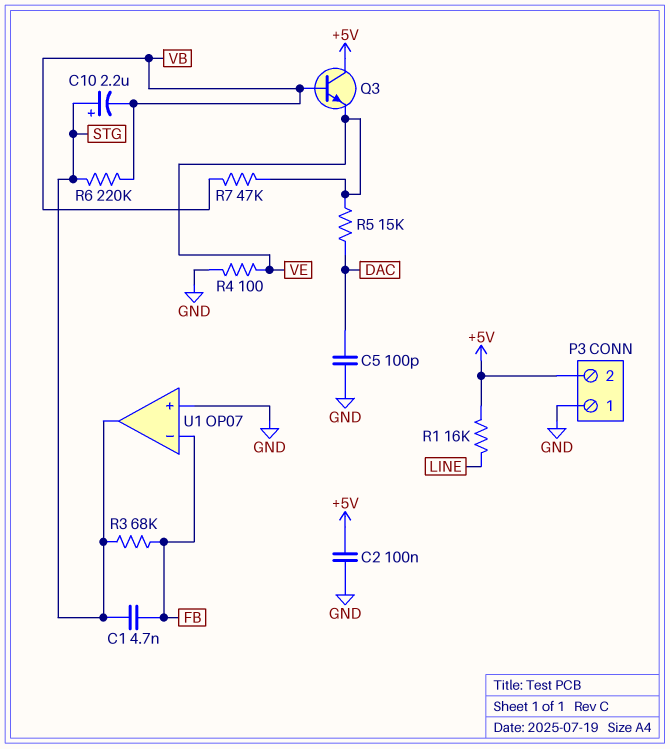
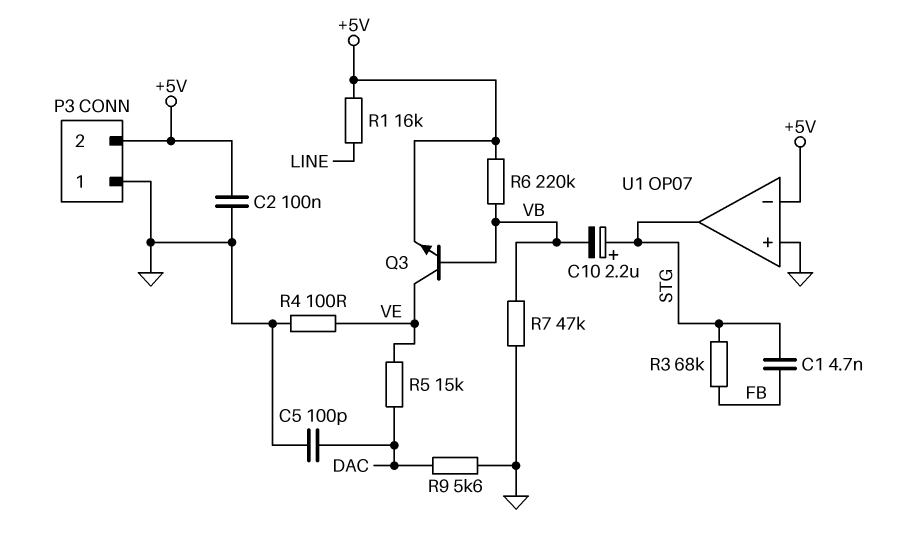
Q3: NPN (B VB, C +5V, E VE) -> NPN (B VB, C VE, E +5V)
R6: 220k (STG, VB) -> 220k (+5V, VB)
R7: 47k (VB, VE) -> 47k (GND, VB)
R9: none -> 5.6k (DAC, GND)
U1 pin in-: FB -> +5V

